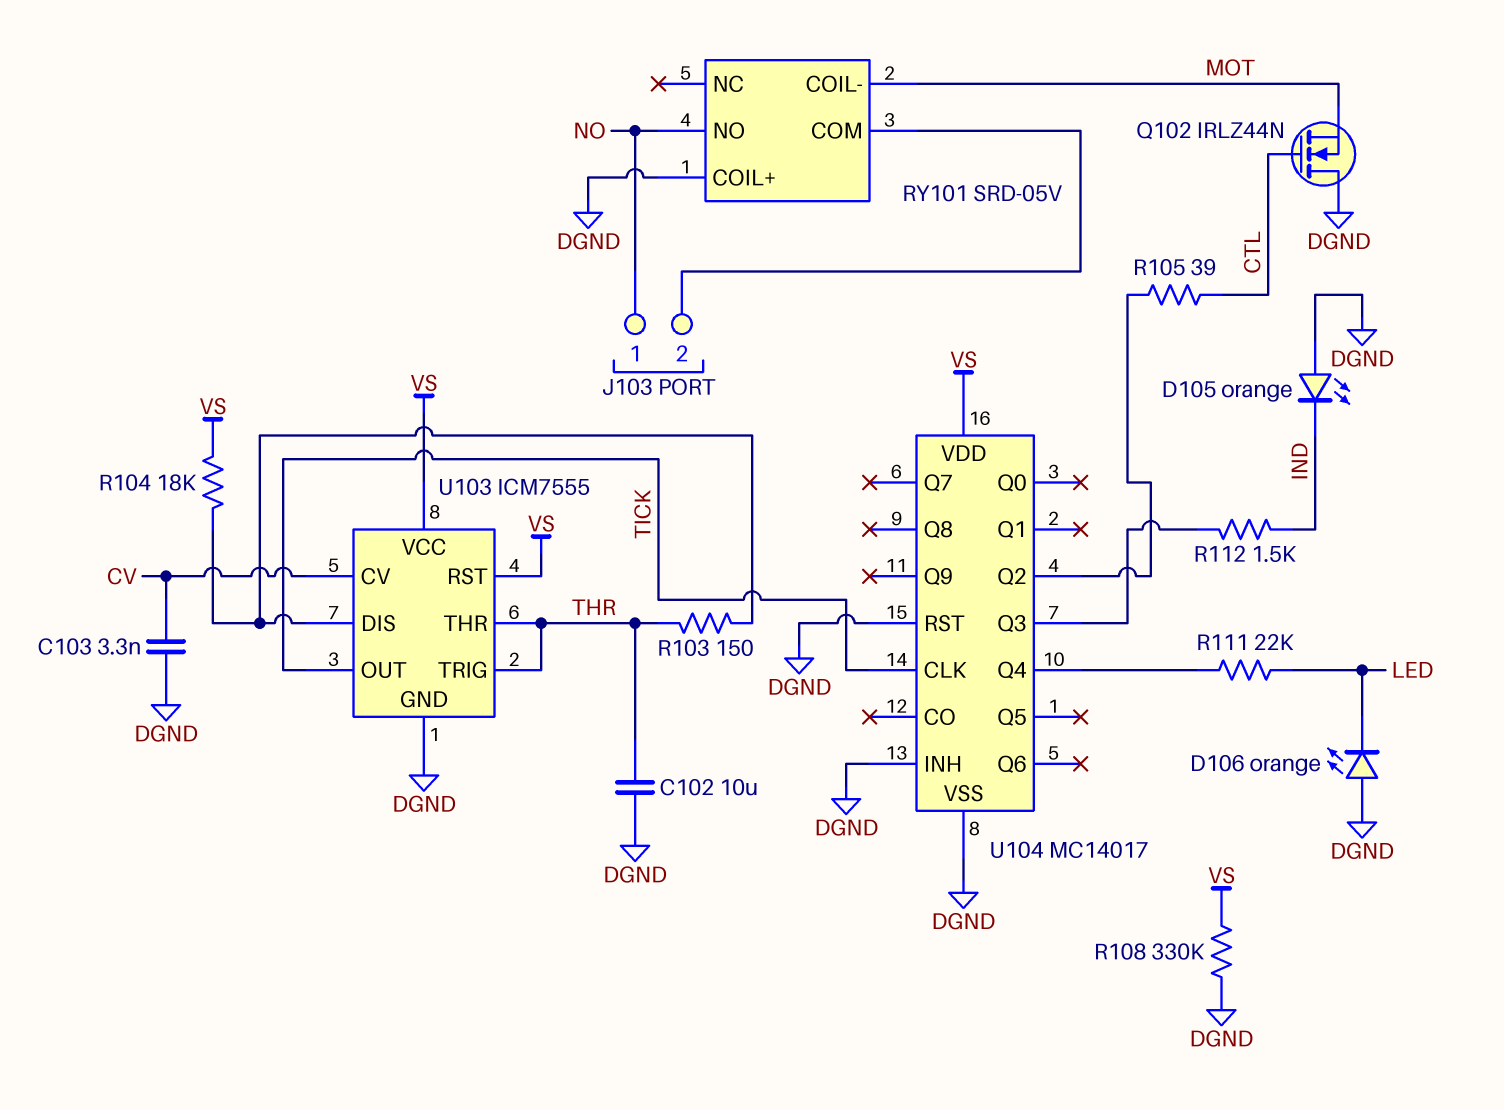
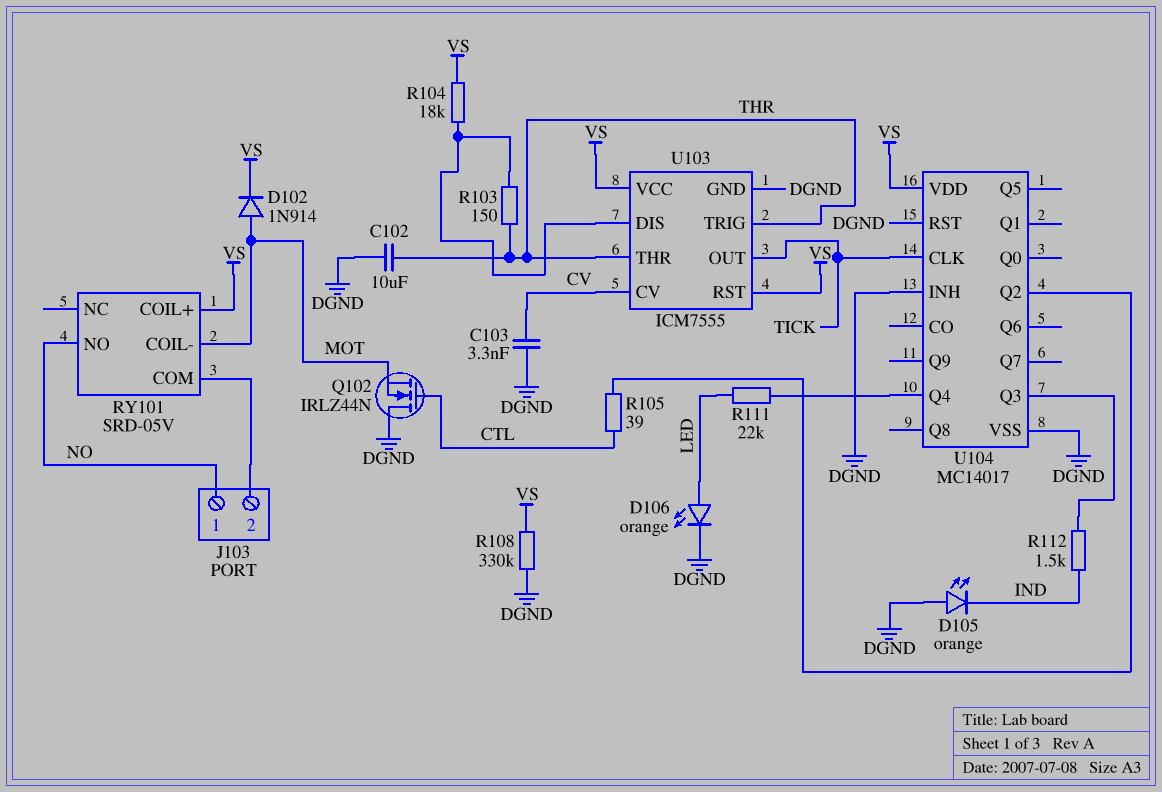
D102: none -> diode 1N914 (A MOT, K VS)
D106: LED orange (A DGND, K LED) -> LED orange (A LED, K DGND)
RY101 pin COIL+: DGND -> VS

